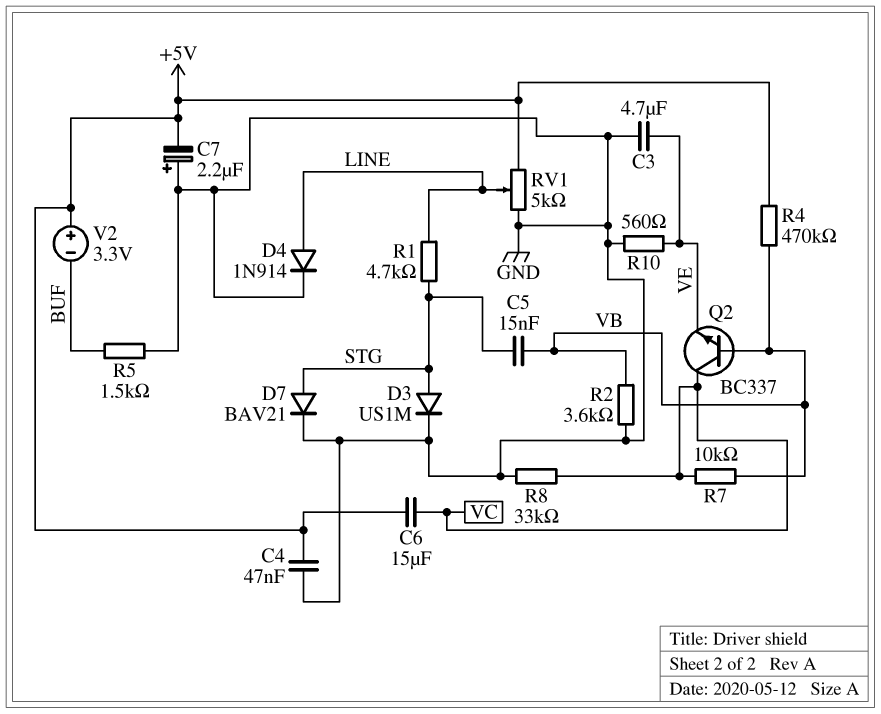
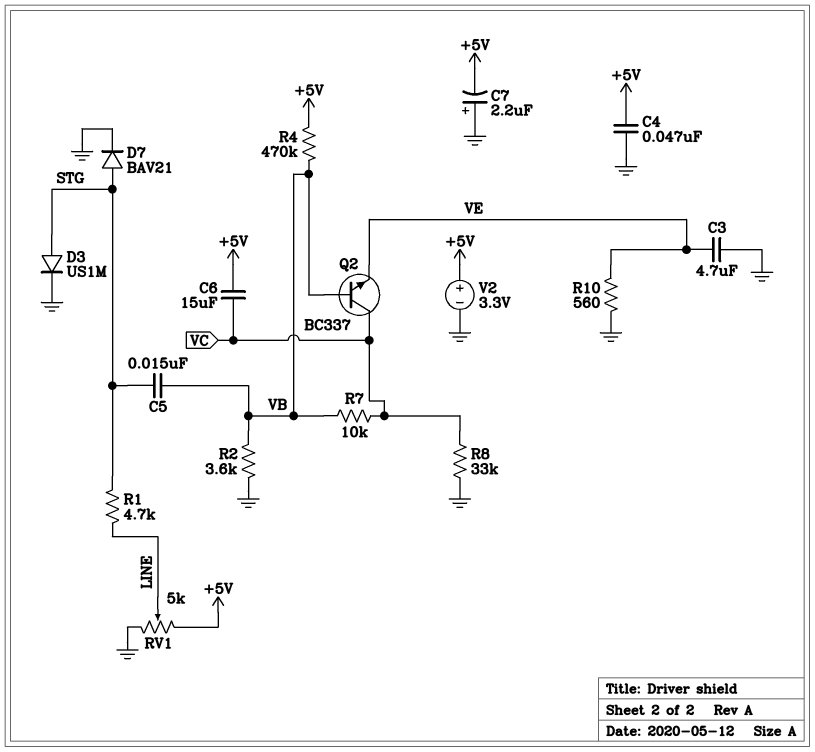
D4: diode 1N914 (A LINE, K GND) -> none
R5: 1.5k (BUF, GND) -> none
V2: 3.3V (plus +5V, minus BUF) -> 3.3V (plus +5V, minus GND)

